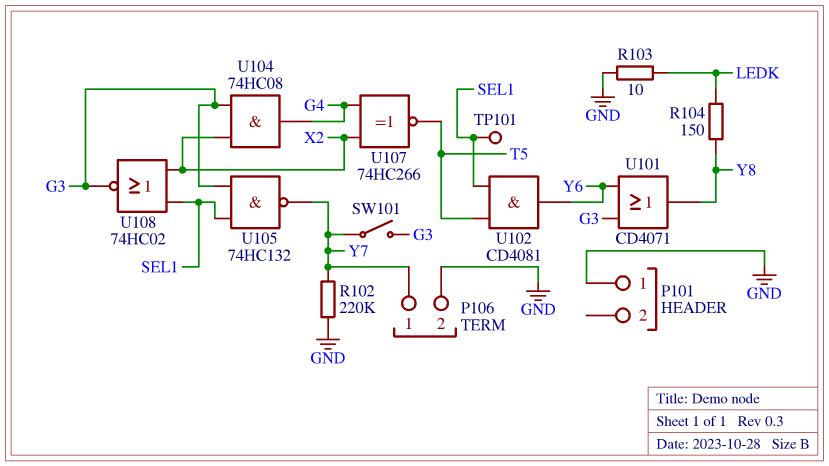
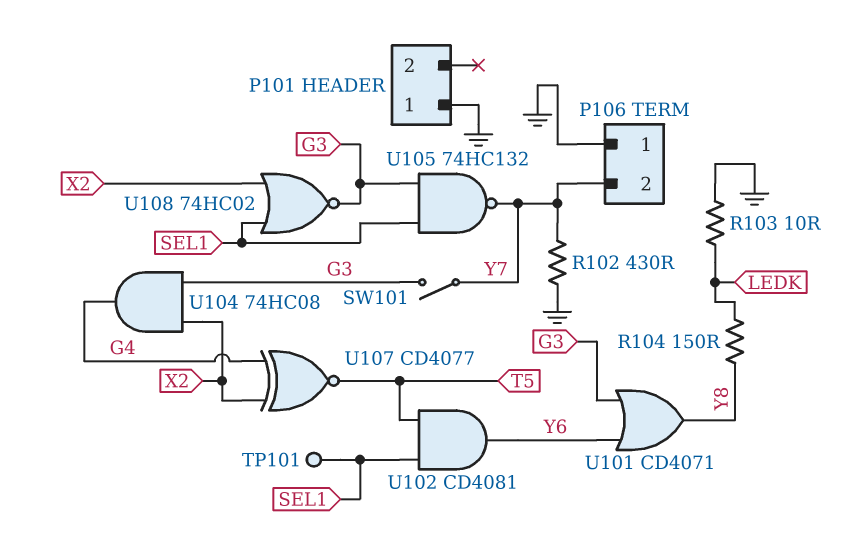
P106 pin 1: Y7 -> GND
P106 pin 2: GND -> Y7
R102: 220k (GND, Y7) -> 430 (GND, Y7)
U107: XNOR 74HC266 (in G4, in X2, out T5) -> XNOR CD4077 (in G4, in X2, out T5)

